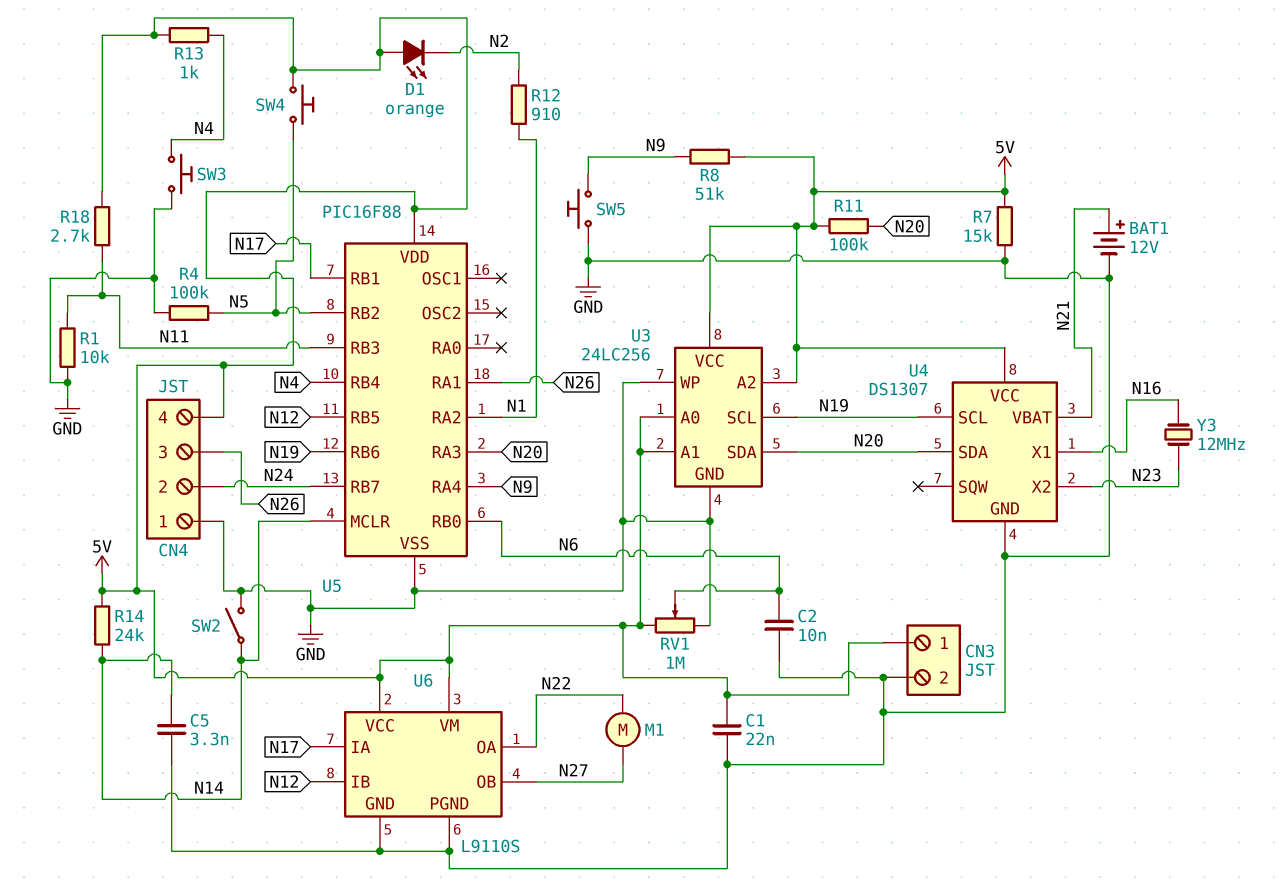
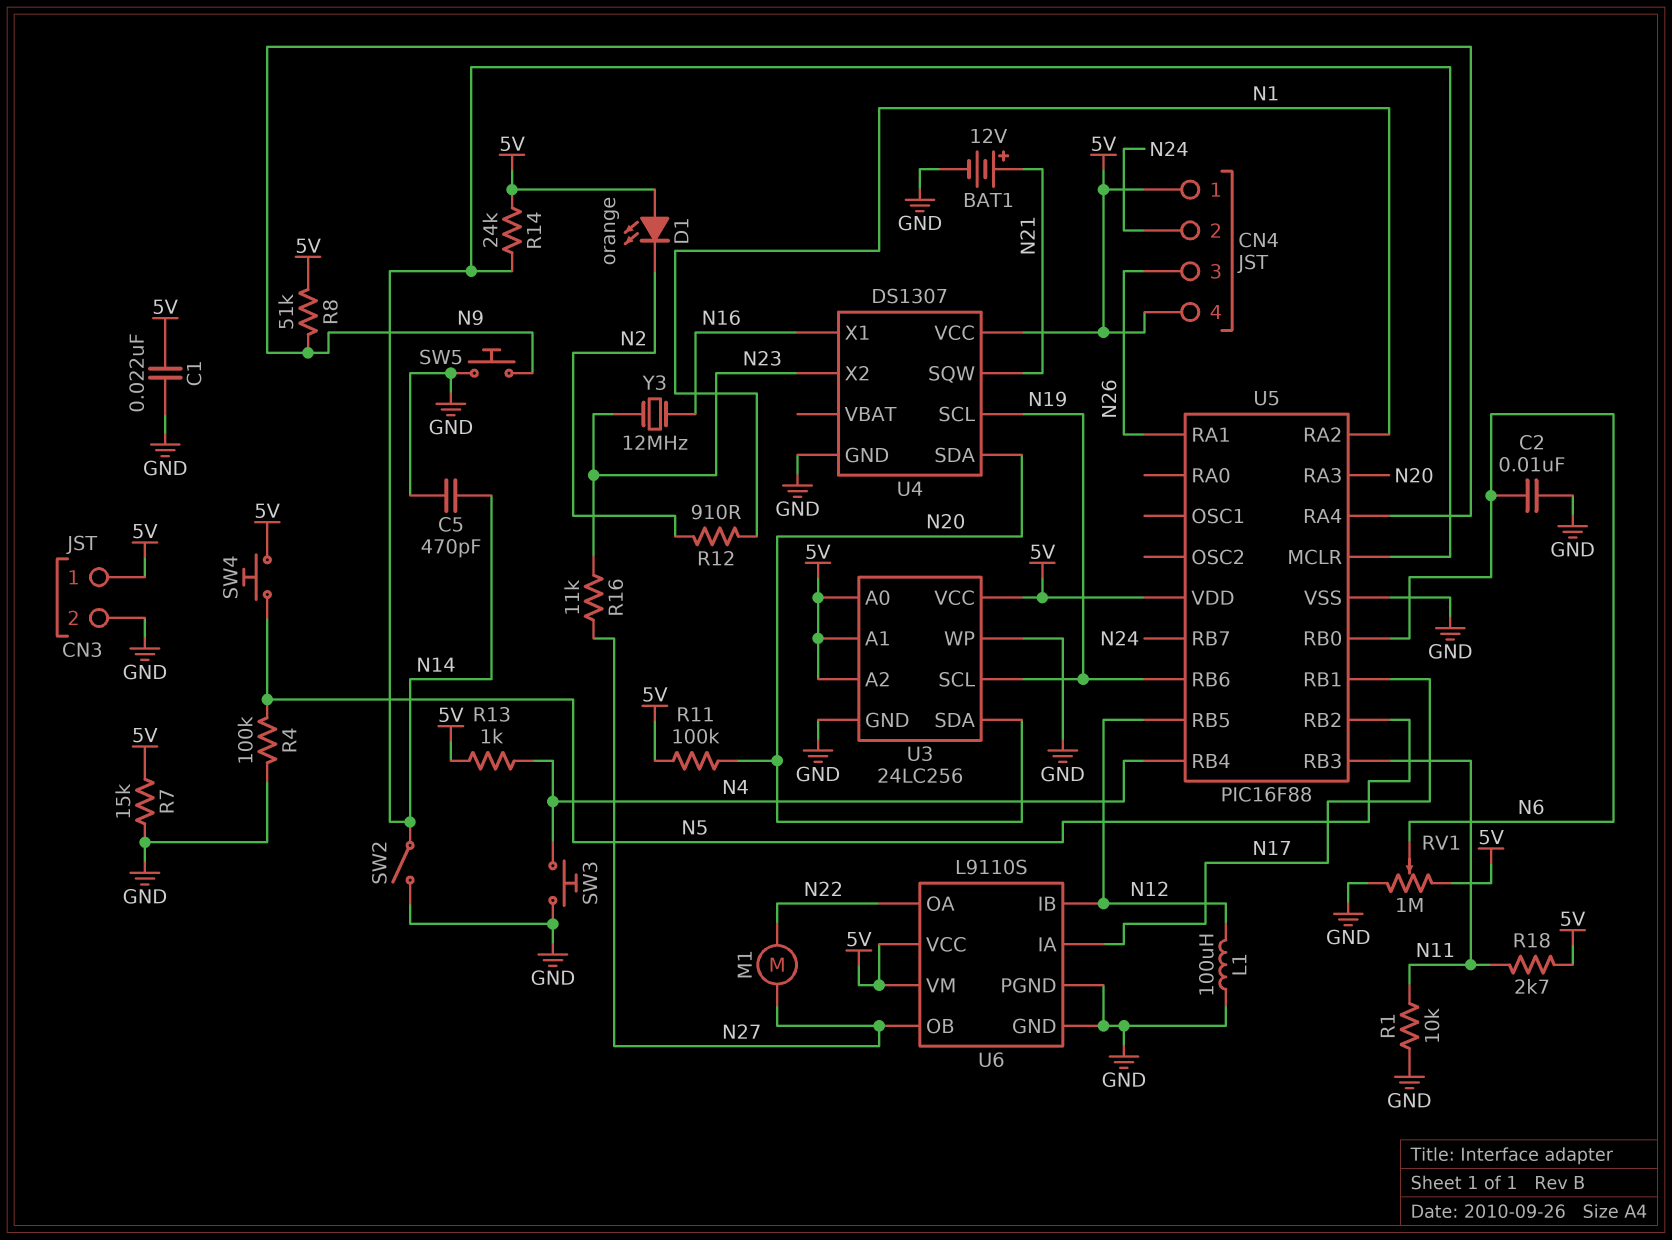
C5: 3.3nF (GND, N14) -> 470pF (GND, N14)
CN4 pin 1: GND -> 5V
L1: none -> 100uH (GND, N12)
R16: none -> 11k (N23, N27)
U4 pin SQW: none -> N21
U4 pin VBAT: N21 -> none

